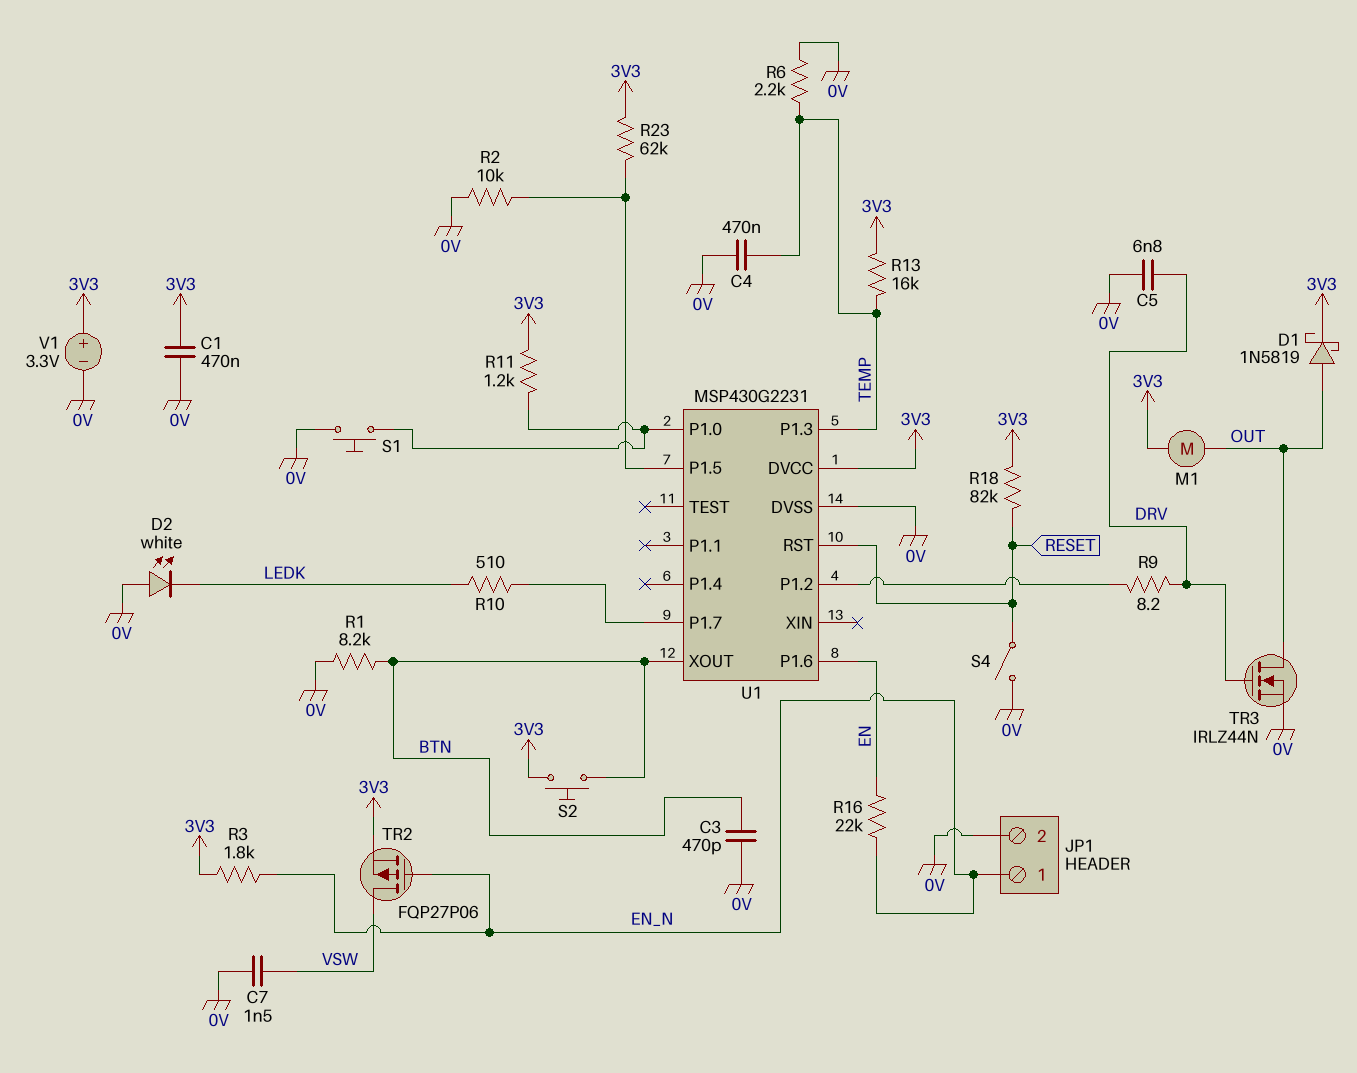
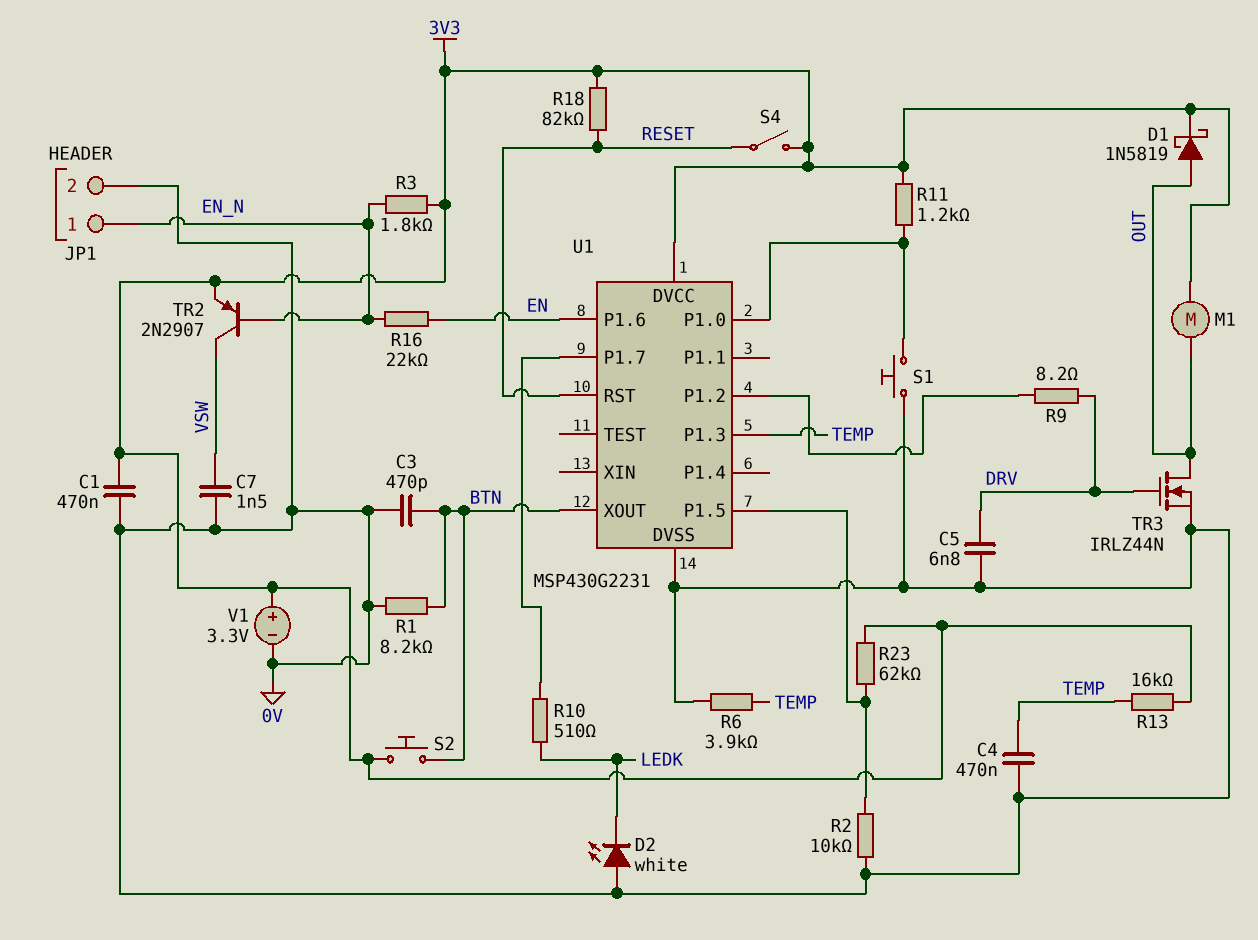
R6: 2.2k (0V, TEMP) -> 3.9k (0V, TEMP)
S4: switch (0V, RESET) -> switch (3V3, RESET)
TR2: PMOS FQP27P06 (G EN_N, D VSW, S 3V3) -> PNP 2N2907 (B EN_N, C VSW, E 3V3)

